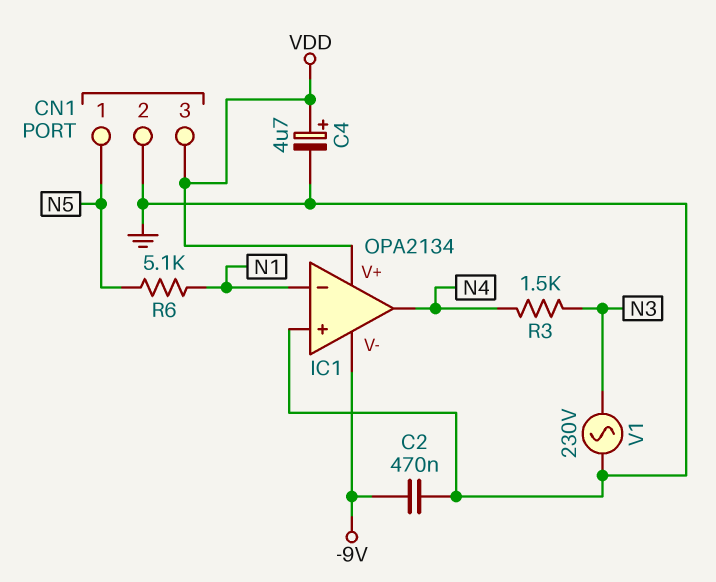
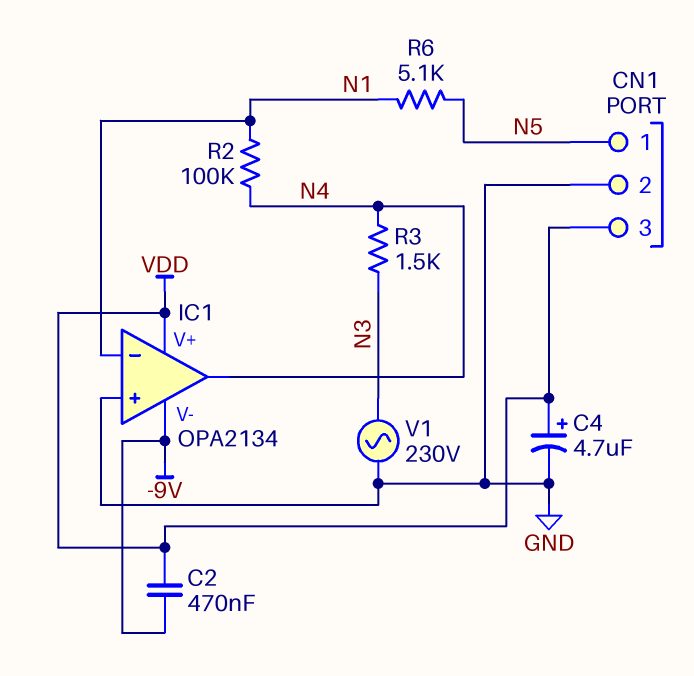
C2: 470nF (-9V, GND) -> 470nF (-9V, VDD)
R2: none -> 100k (N1, N4)

